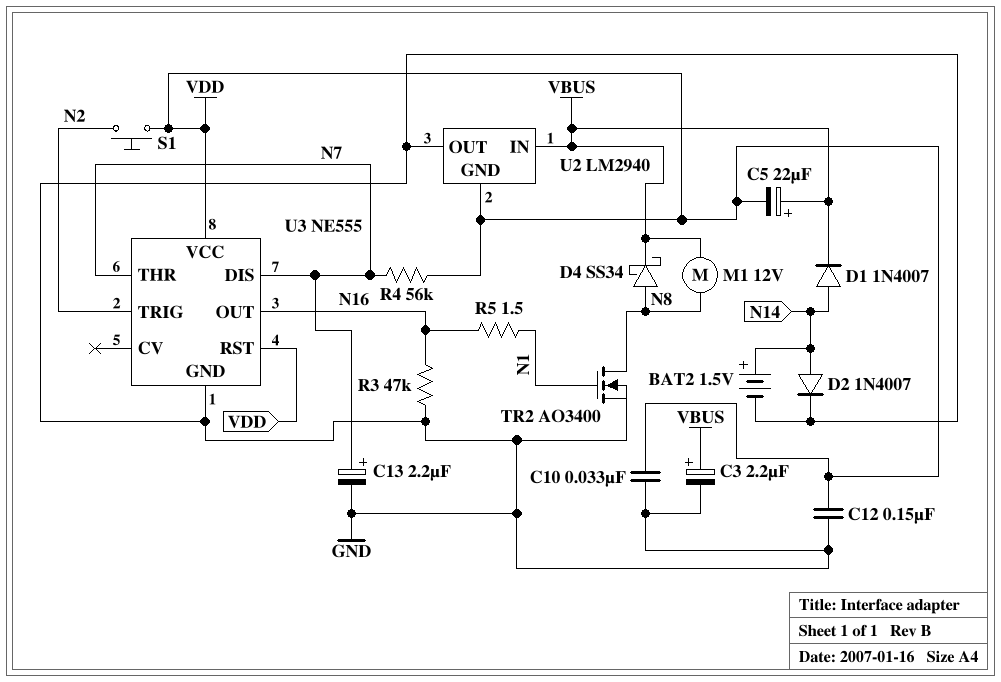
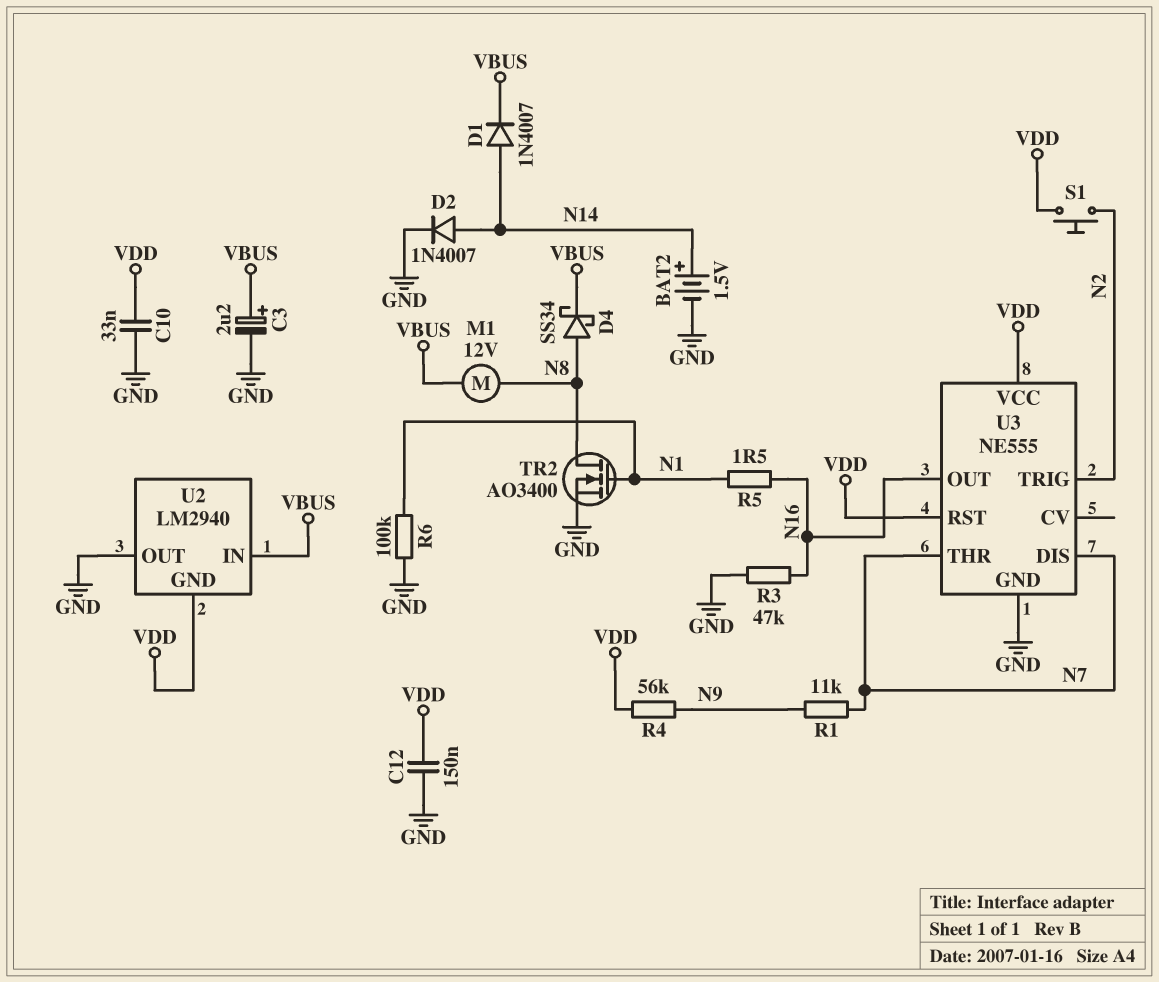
C5: 22uF (plus VBUS, minus VDD) -> none
C13: 2.2uF (plus N7, minus GND) -> none
R1: none -> 11k (N7, N9)
R4: 56k (N7, VDD) -> 56k (N9, VDD)
R6: none -> 100k (GND, N1)

